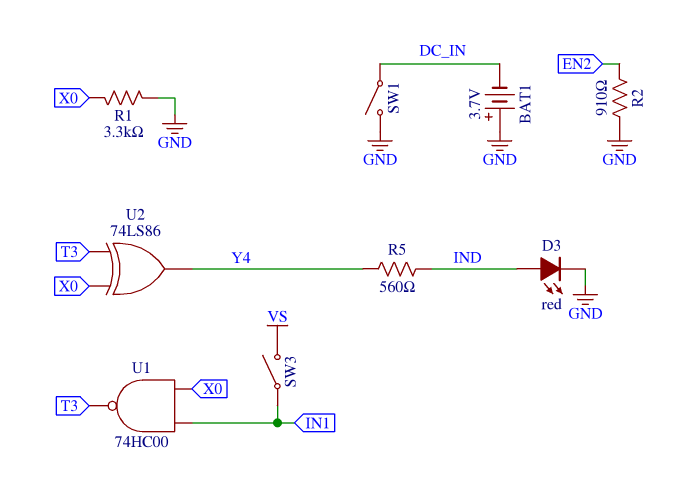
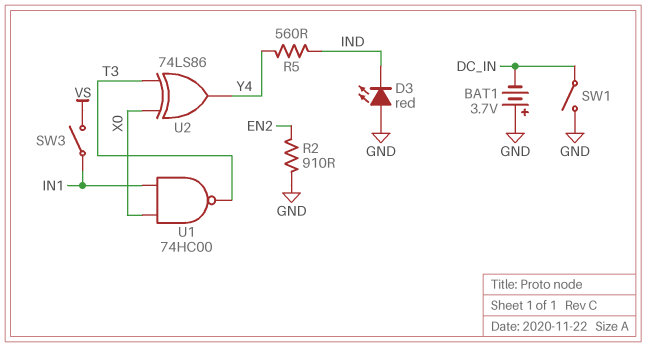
D3: LED red (A IND, K GND) -> LED red (A GND, K IND)
R1: 3.3k (GND, X0) -> none

